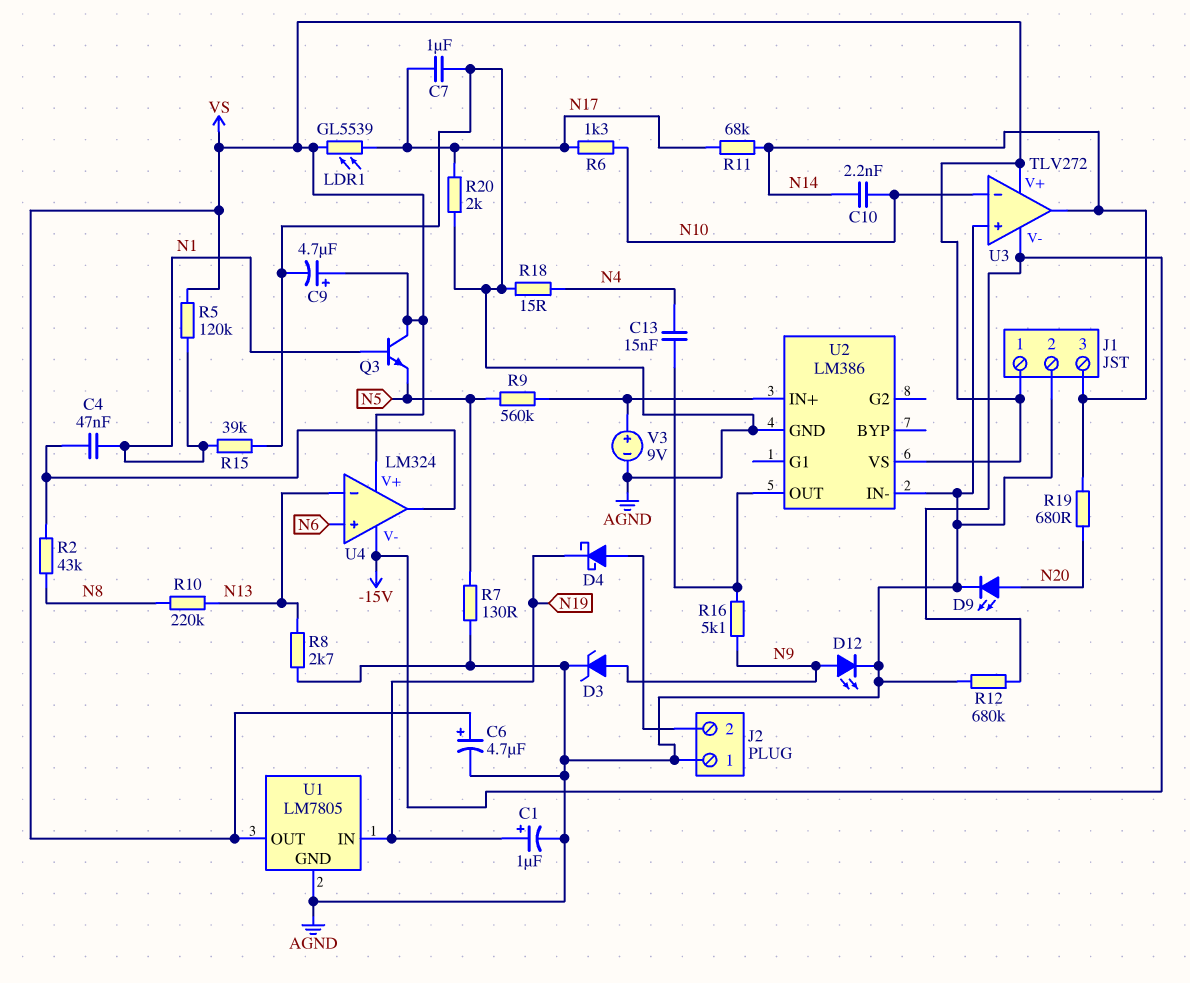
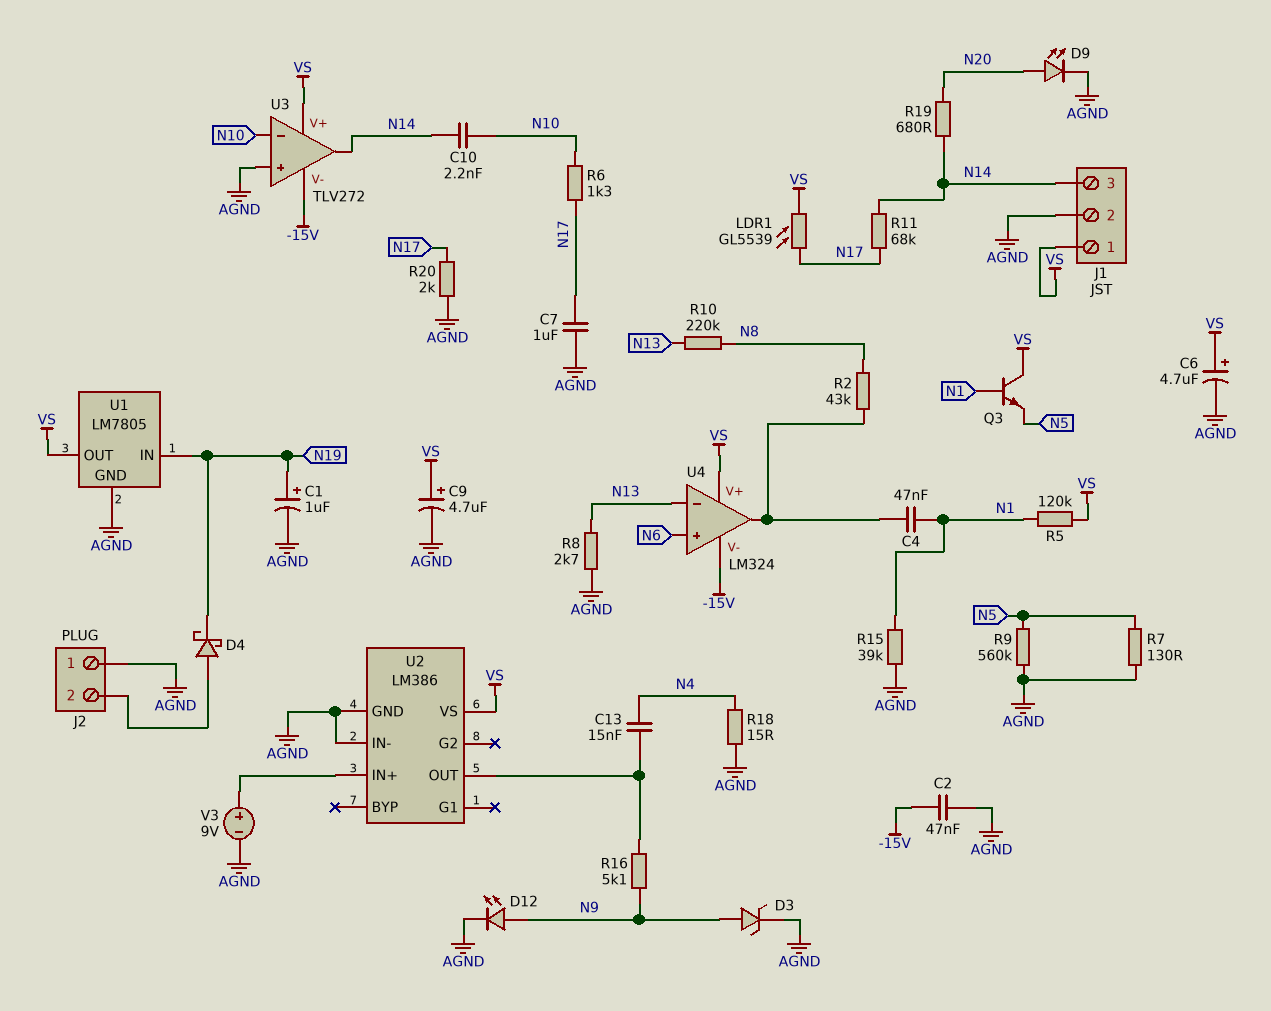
C2: none -> 47nF (-15V, AGND)
R9: 560k (N5, U2/IN+) -> 560k (AGND, N5)
R12: 680k (-15V, AGND) -> none

